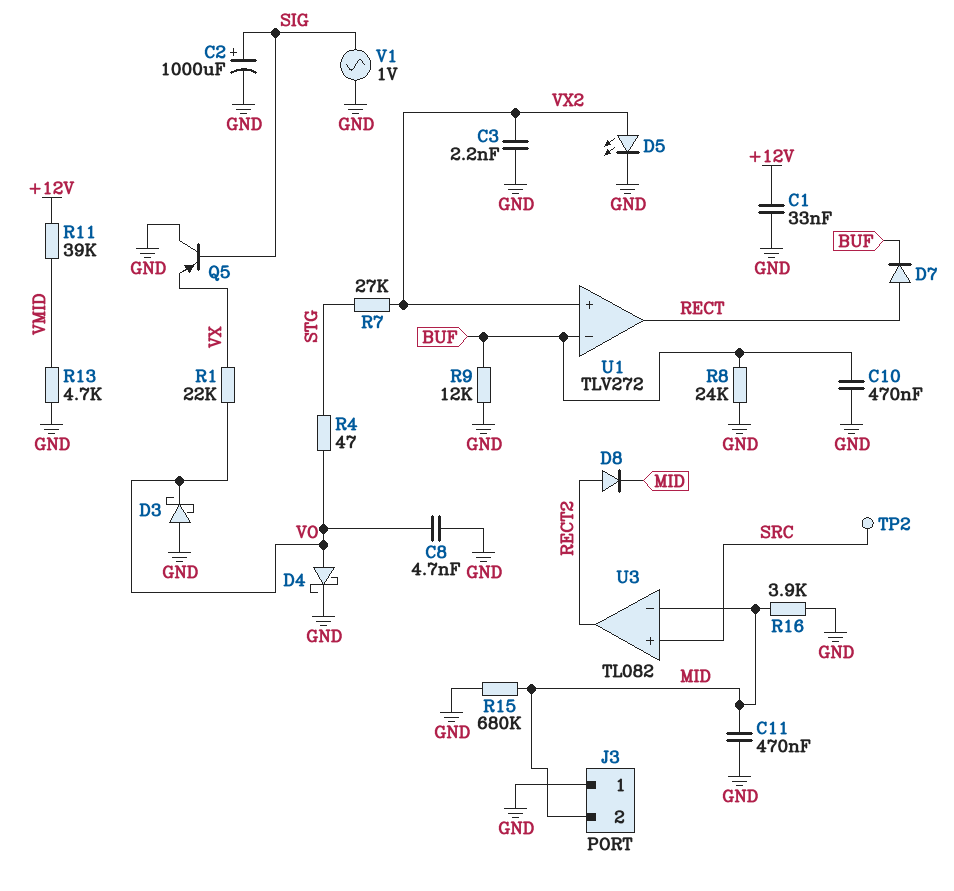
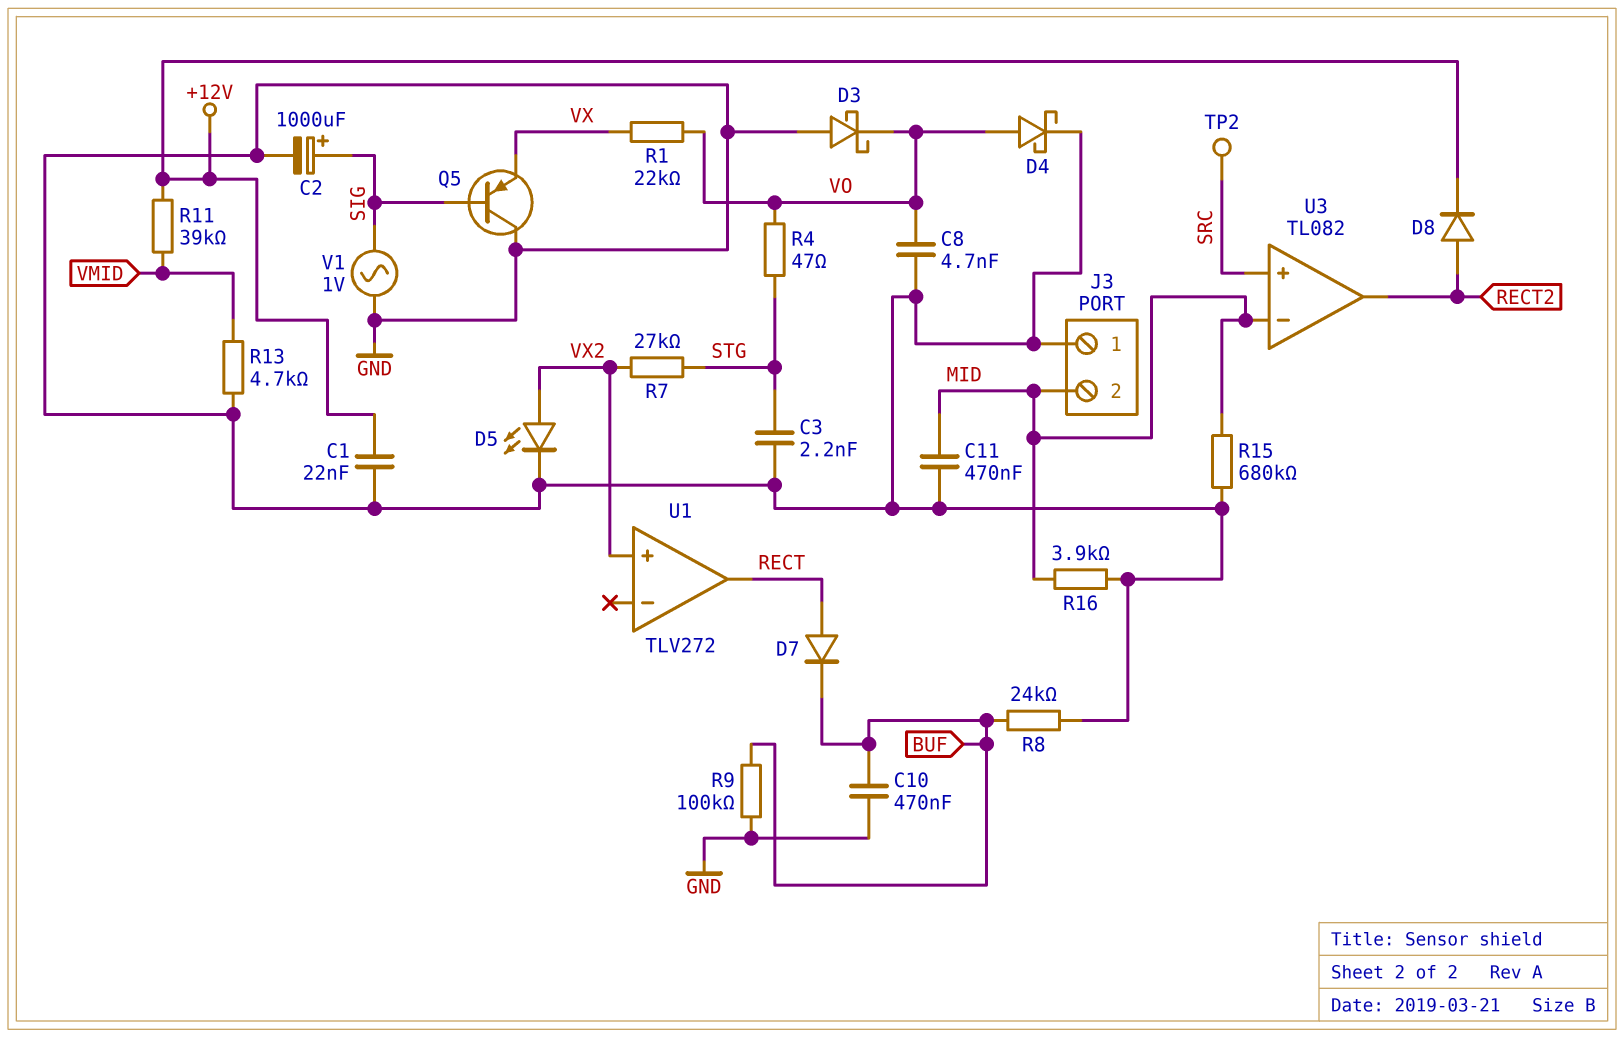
C1: 33nF (+12V, GND) -> 22nF (+12V, GND)
C3: 2.2nF (GND, VX2) -> 2.2nF (GND, STG)
D8: diode (A RECT2, K MID) -> diode (A RECT2, K +12V)
R9: 12k (BUF, GND) -> 100k (BUF, GND)
U1 pin in-: BUF -> none

